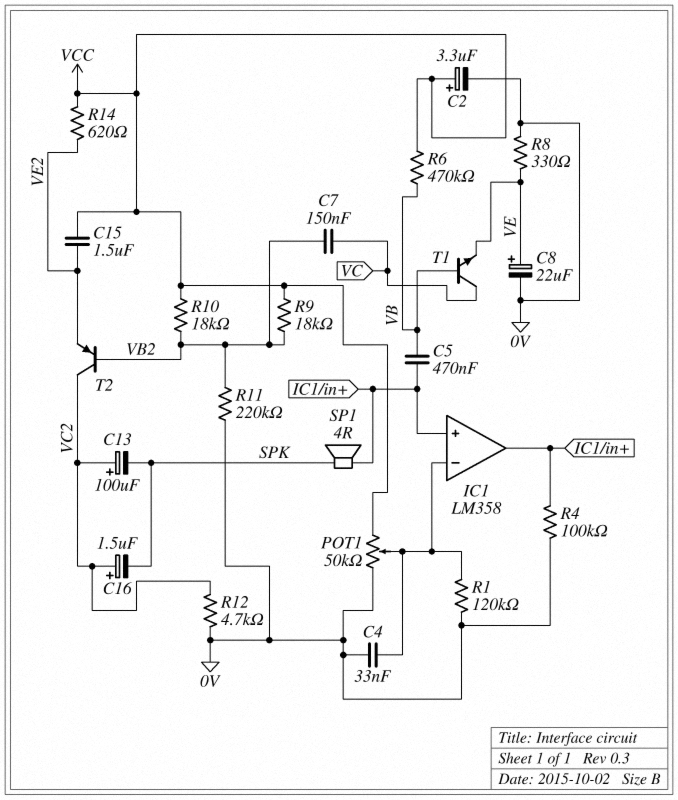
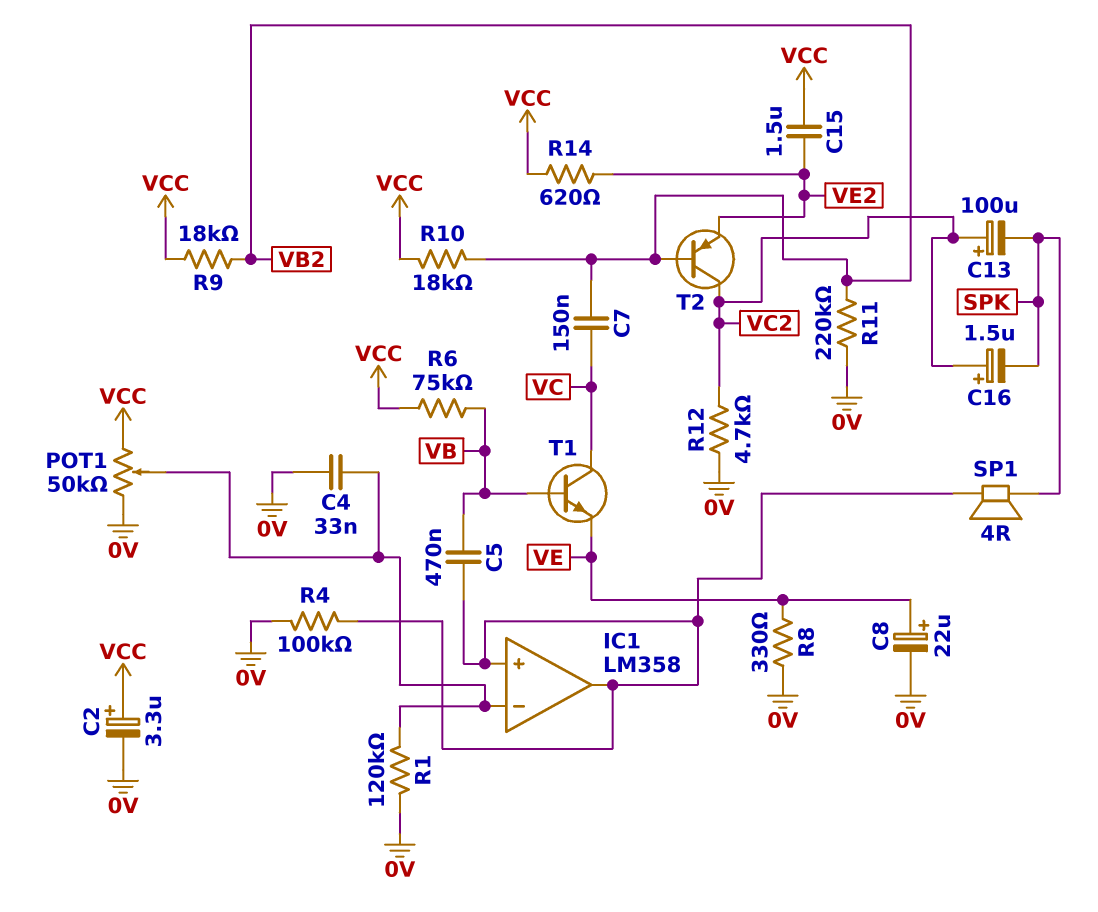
R6: 470k (VB, VCC) -> 75k (VB, VCC)

